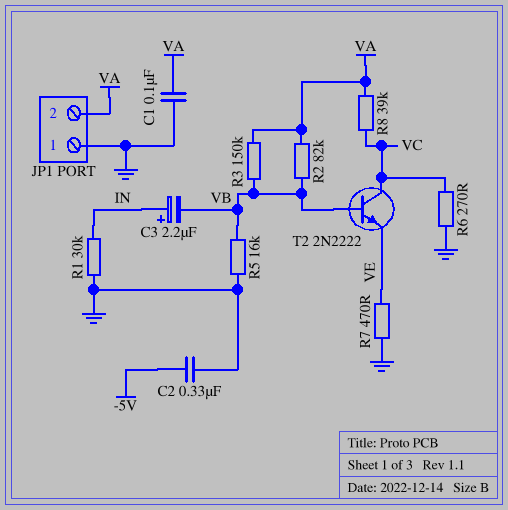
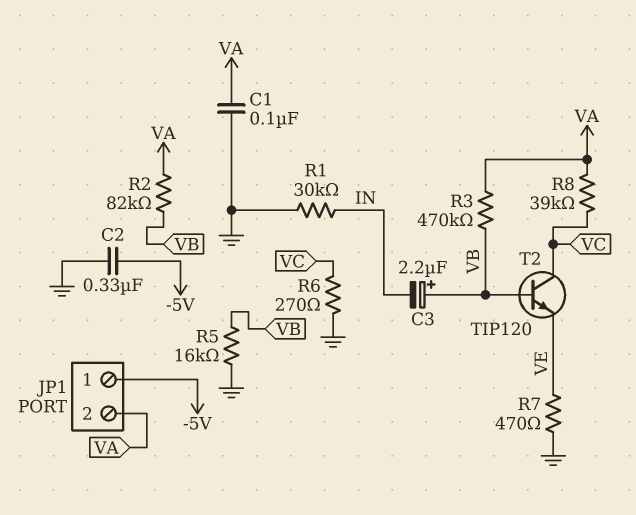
C3: 2.2uF (plus IN, minus VB) -> 2.2uF (plus VB, minus IN)
JP1 pin 1: GND -> -5V
R3: 150k (VA, VB) -> 470k (VA, VB)
T2: NPN 2N2222 (B VB, C VC, E VE) -> NPN TIP120 (B VB, C VC, E VE)

